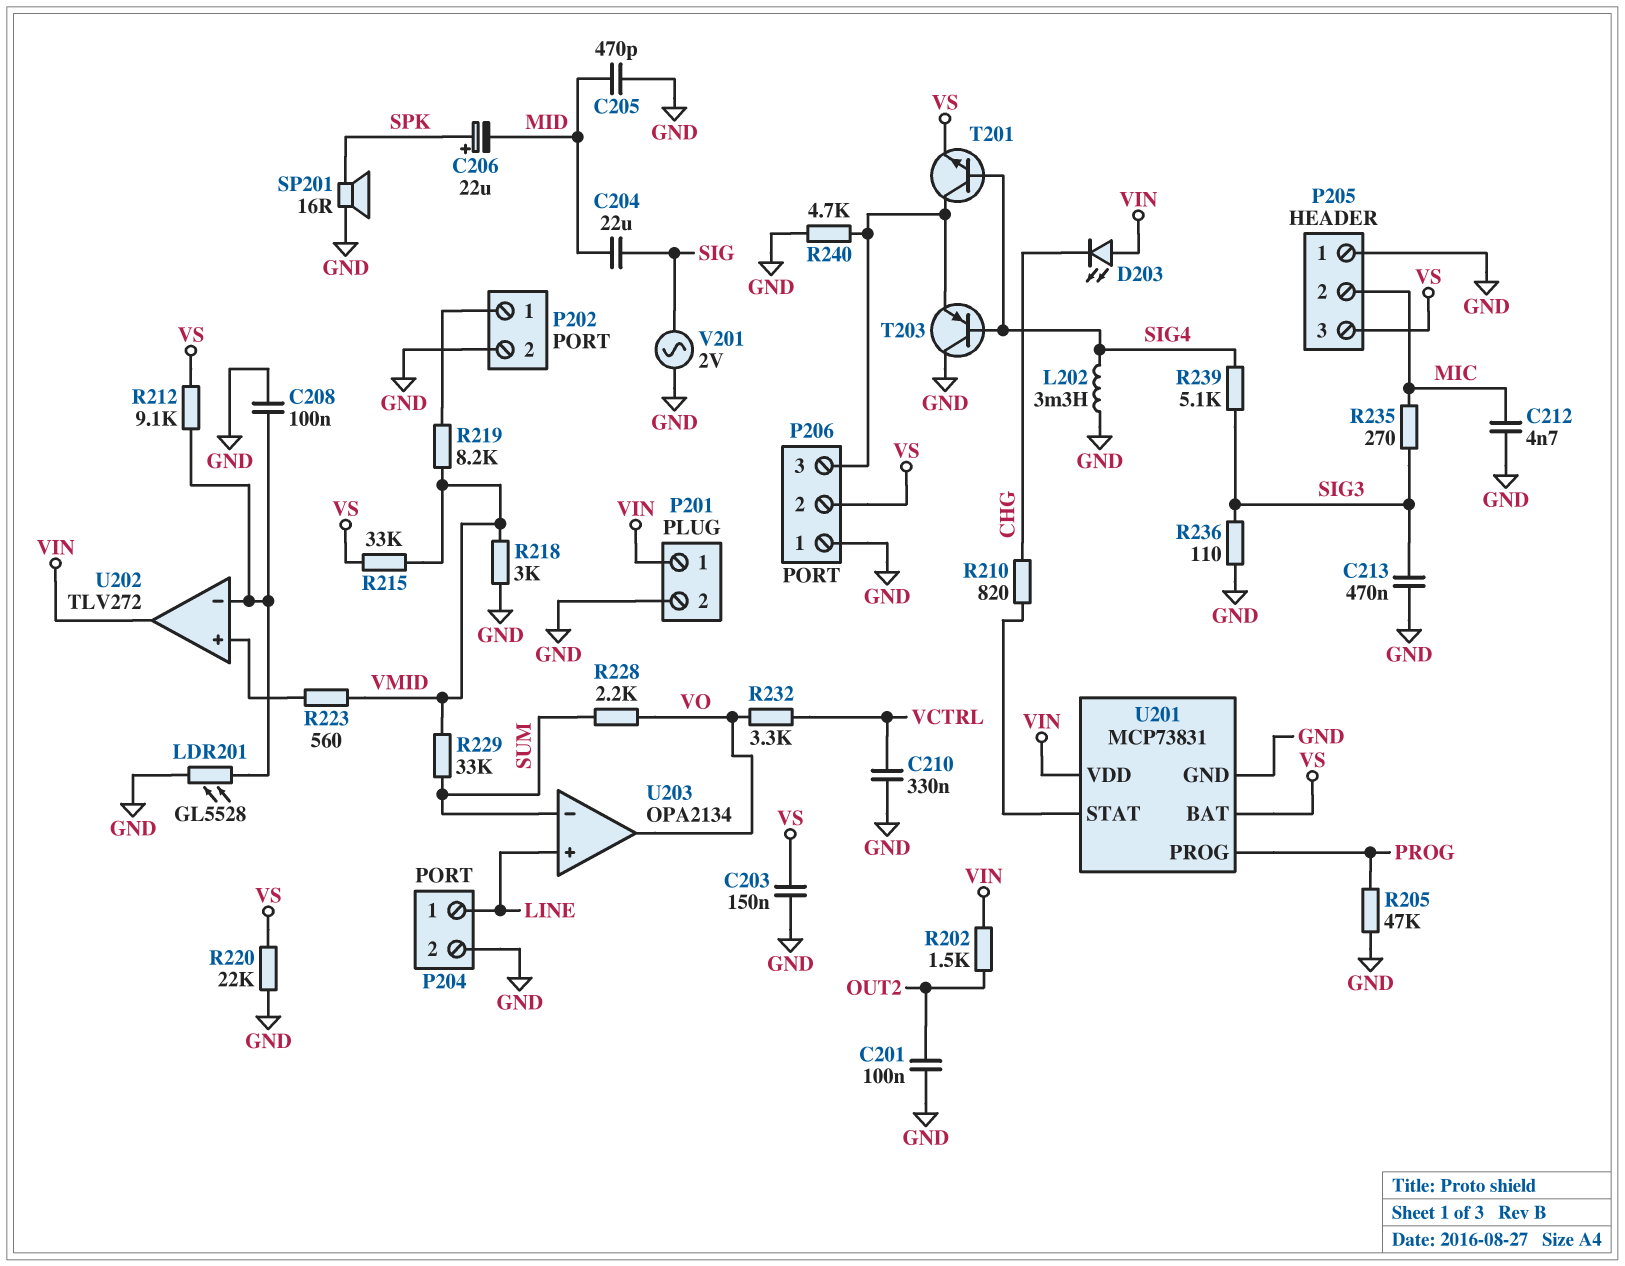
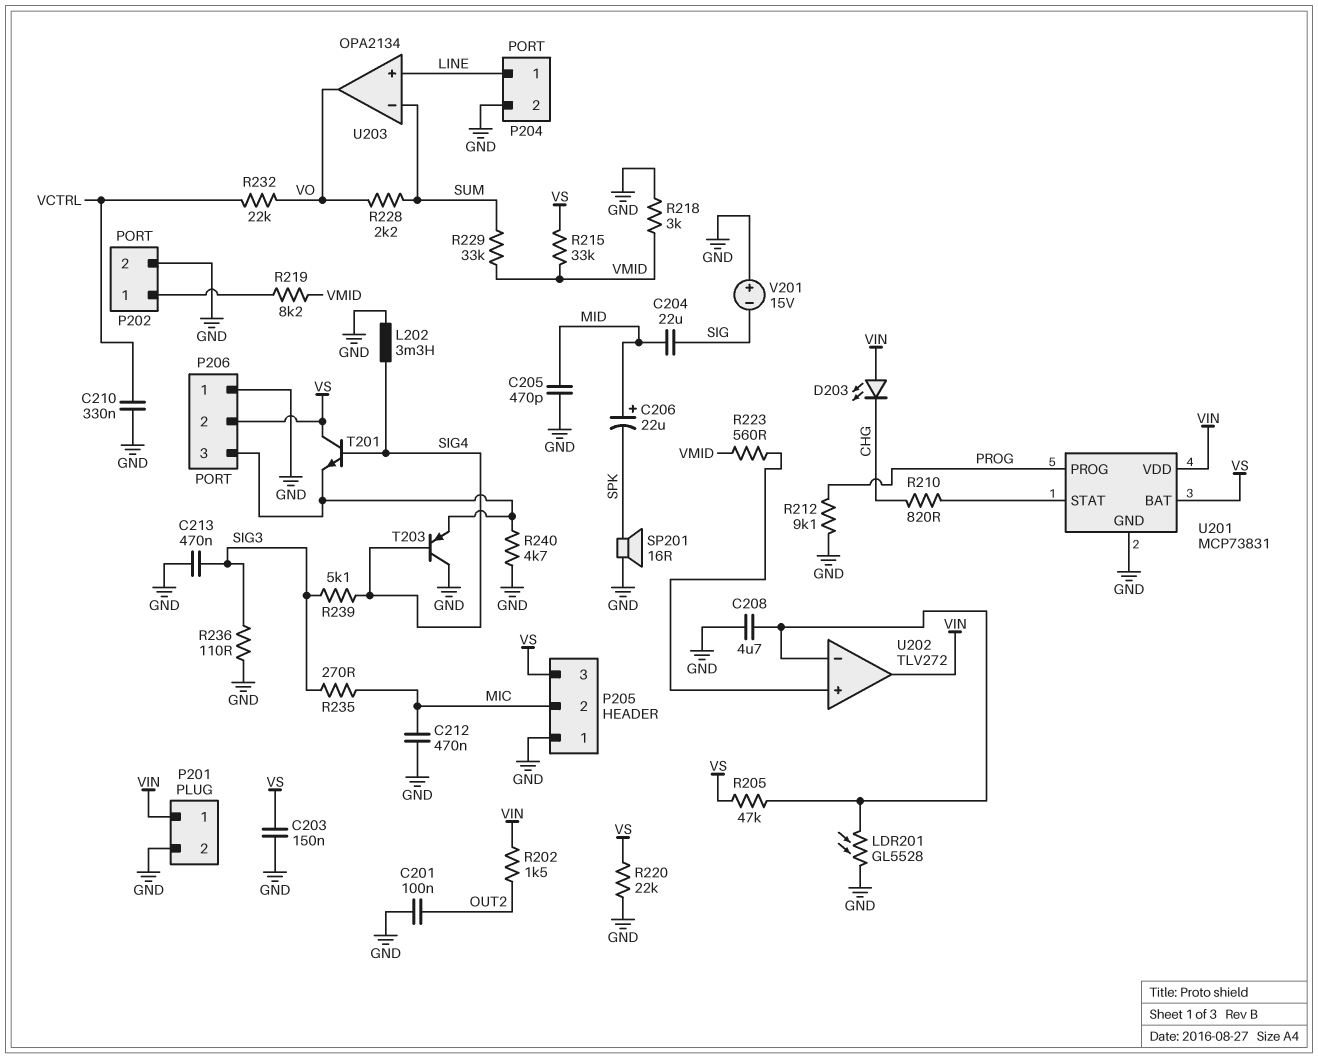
C206: 22uF (plus SPK, minus MID) -> 22uF (plus MID, minus SPK)
C208: 100nF (GND, U202/in-) -> 4.7uF (GND, U202/in-)
C212: 4.7nF (GND, MIC) -> 470nF (GND, MIC)
R205: 47k (GND, PROG) -> 47k (U202/in-, VS)
R212: 9.1k (U202/in-, VS) -> 9.1k (GND, PROG)
R232: 3.3k (VCTRL, VO) -> 22k (VCTRL, VO)
T201: NPN (B SIG4, C P206/3, E VS) -> NPN (B SIG4, C VS, E P206/3)
V201: AC 2V (GND, SIG) -> 15V (plus GND, minus SIG)

